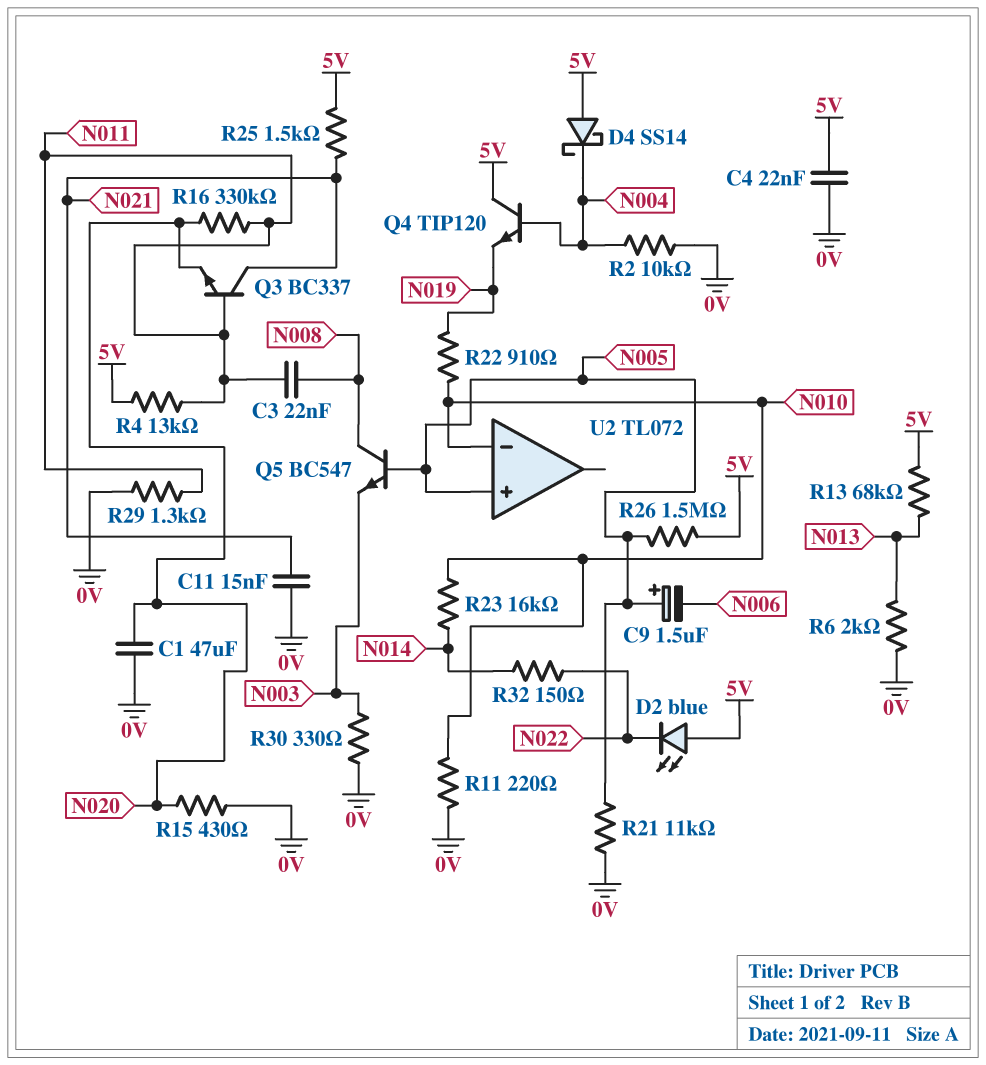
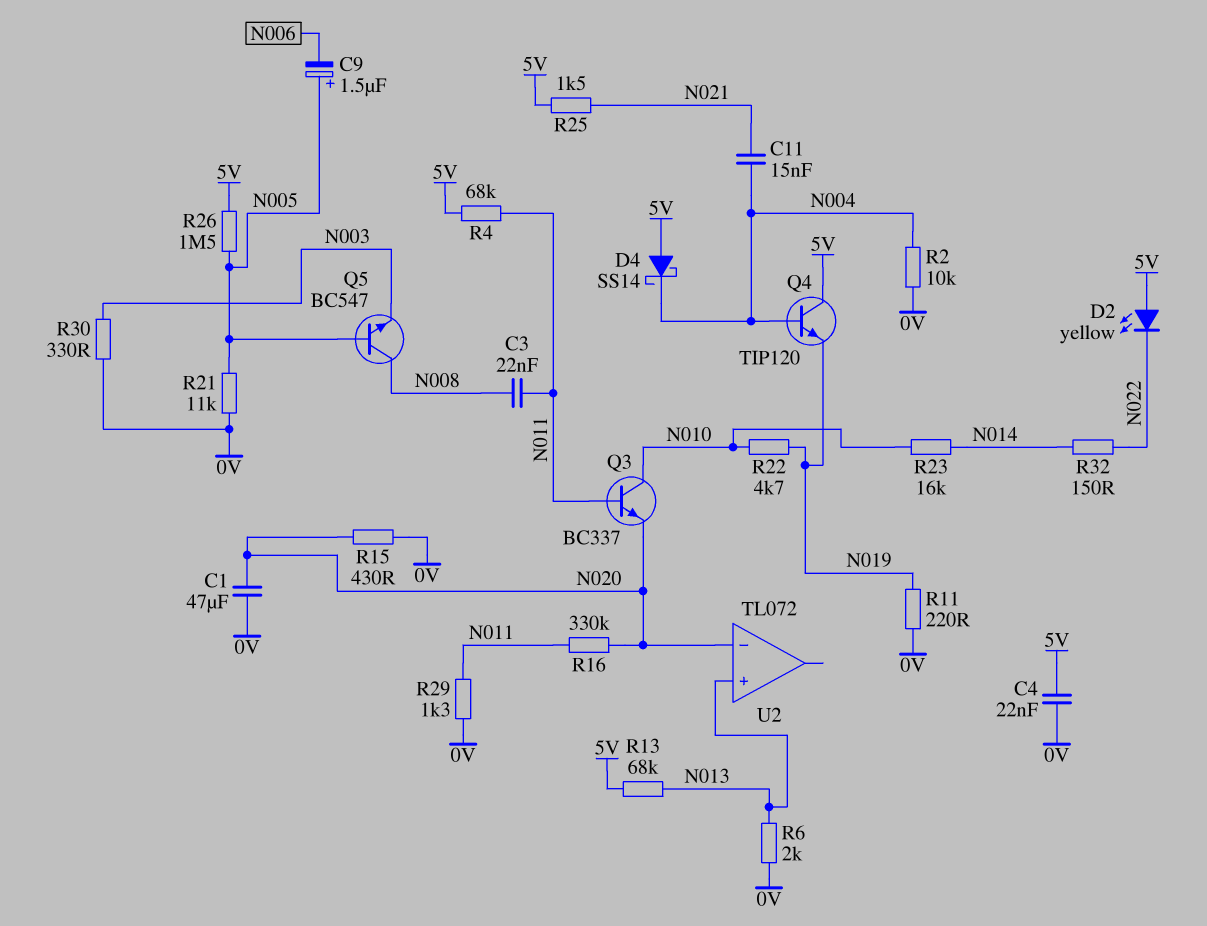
C11: 15nF (0V, N021) -> 15nF (N004, N021)
D2: LED blue (A 5V, K N022) -> LED yellow (A 5V, K N022)
Q3: NPN BC337 (B N011, C N021, E N020) -> NPN BC337 (B N011, C N010, E N020)
R4: 13k (5V, N011) -> 68k (5V, N011)
R11: 220 (0V, N010) -> 220 (0V, N019)
R22: 910 (N010, N019) -> 4.7k (N010, N019)
U2 pin in+: N005 -> N013
U2 pin in-: N010 -> N020

